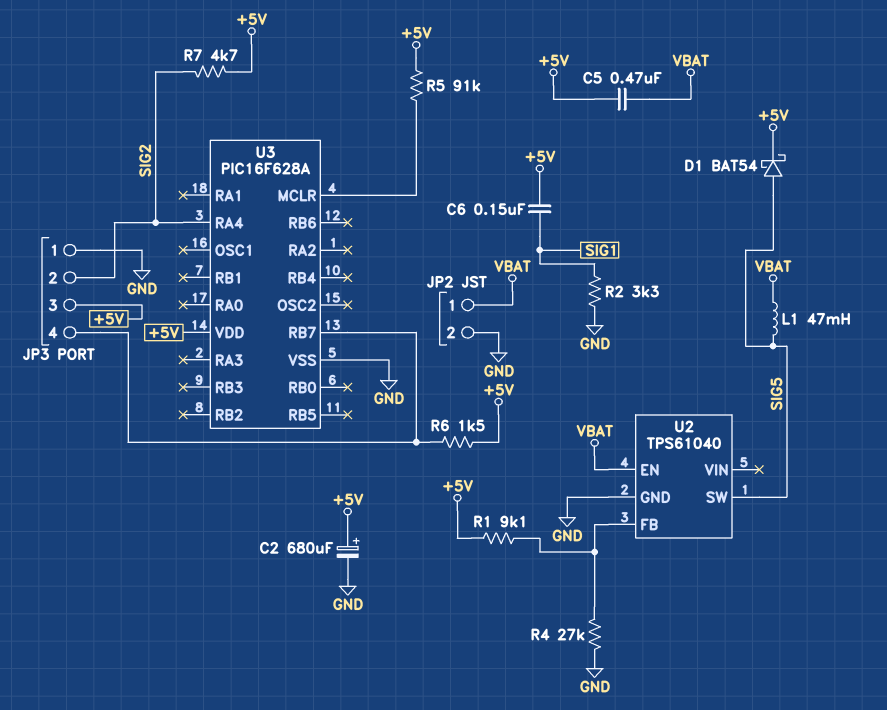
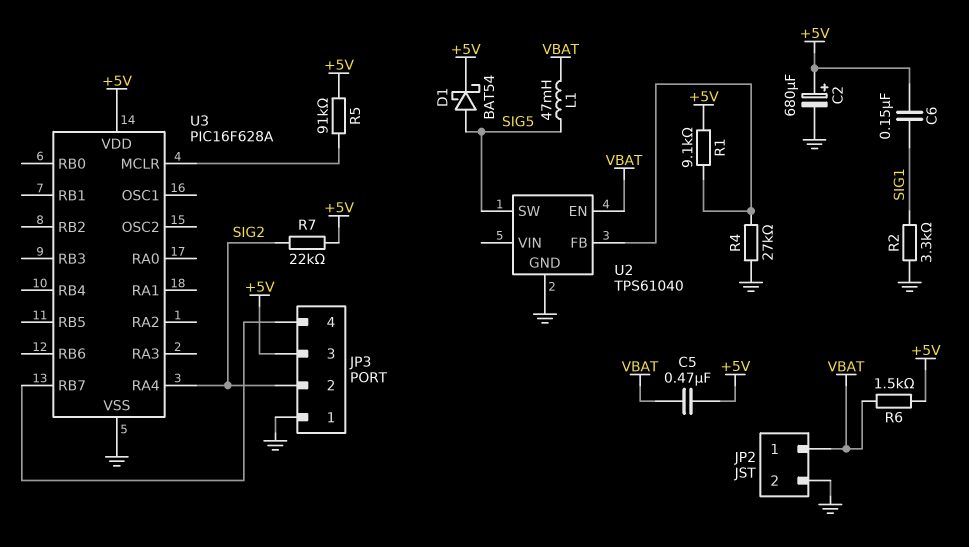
R6: 1.5k (+5V, JP3/4) -> 1.5k (+5V, VBAT)
R7: 4.7k (+5V, SIG2) -> 22k (+5V, SIG2)

